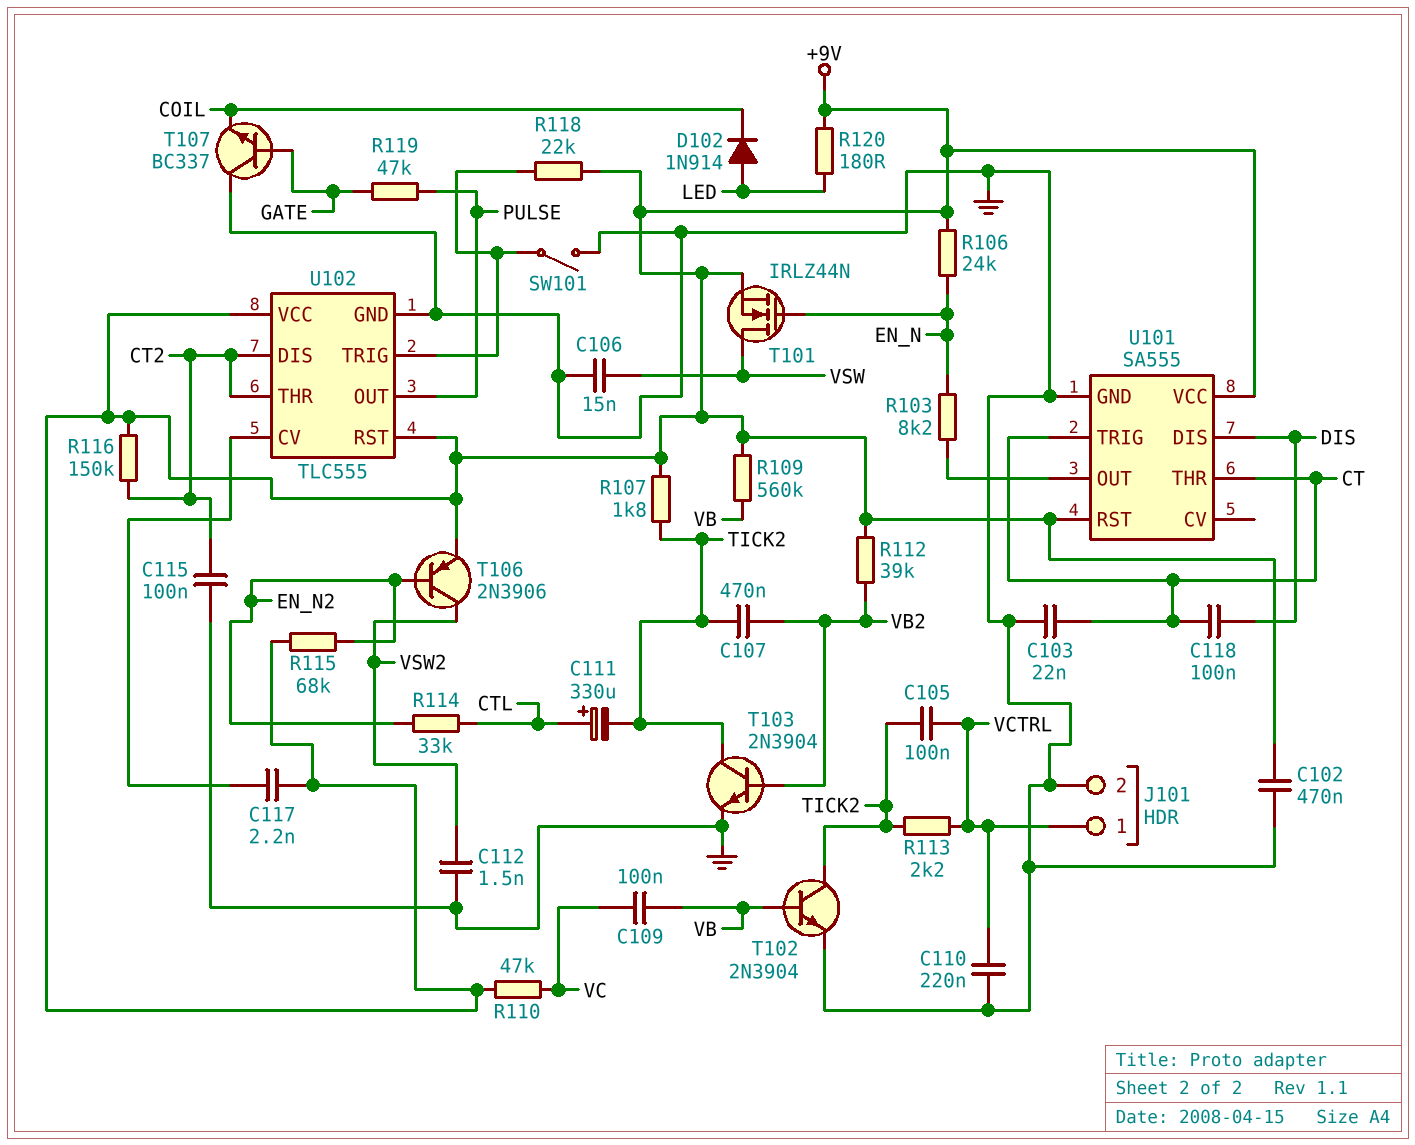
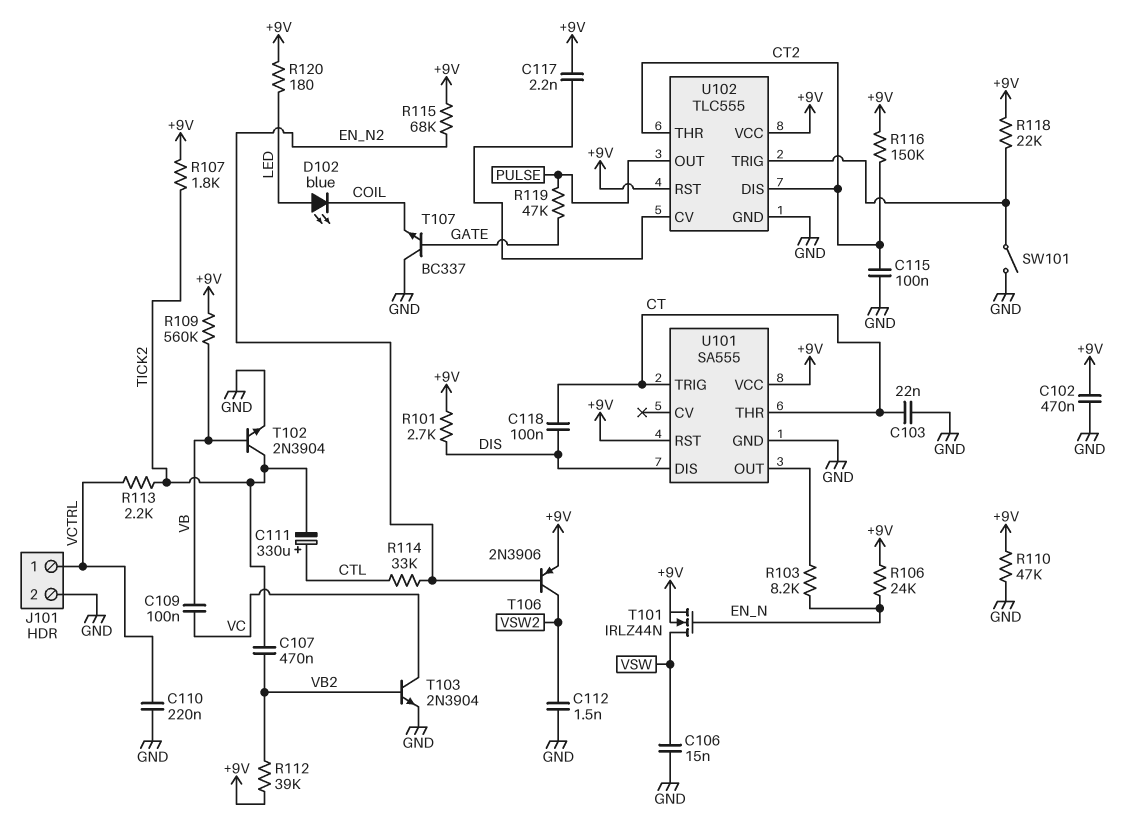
C105: 100nF (TICK2, VCTRL) -> none
D102: diode 1N914 (A LED, K COIL) -> LED blue (A LED, K COIL)
R101: none -> 2.7k (+9V, DIS)
R110: 47k (+9V, VC) -> 47k (+9V, GND)
T103: NPN 2N3904 (B VB2, C TICK2, E GND) -> NPN 2N3904 (B VB2, C VC, E GND)

